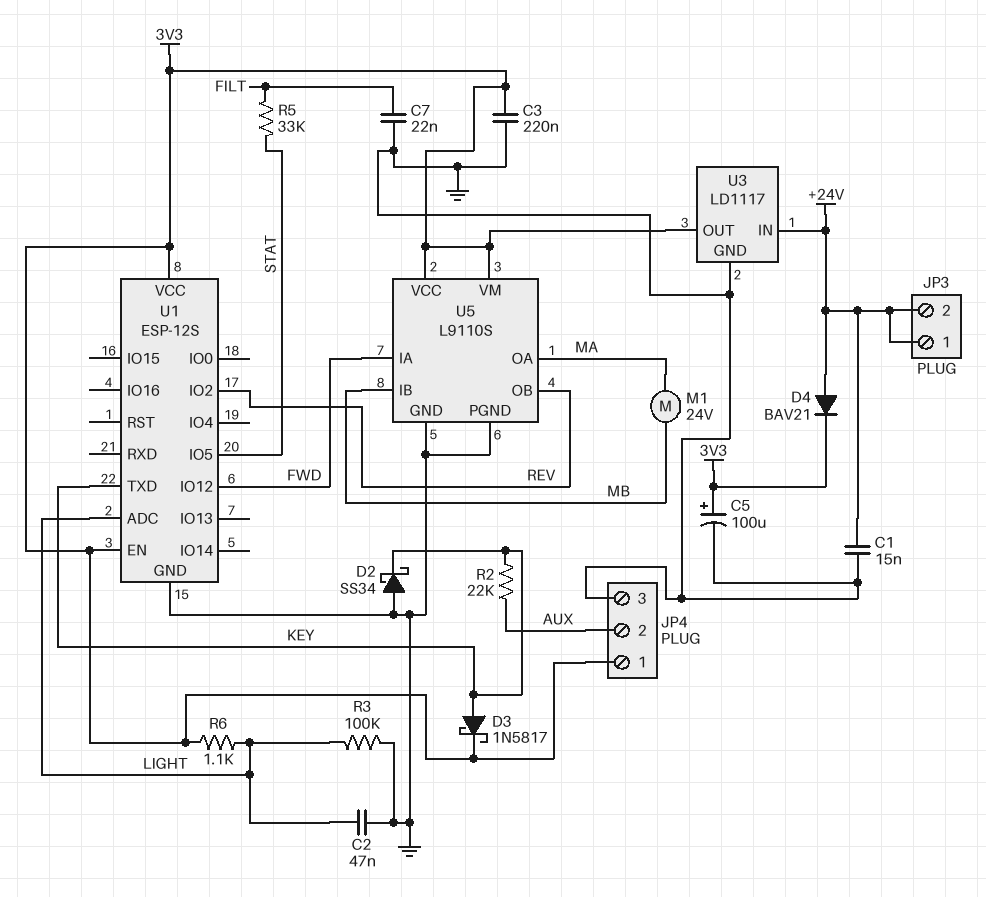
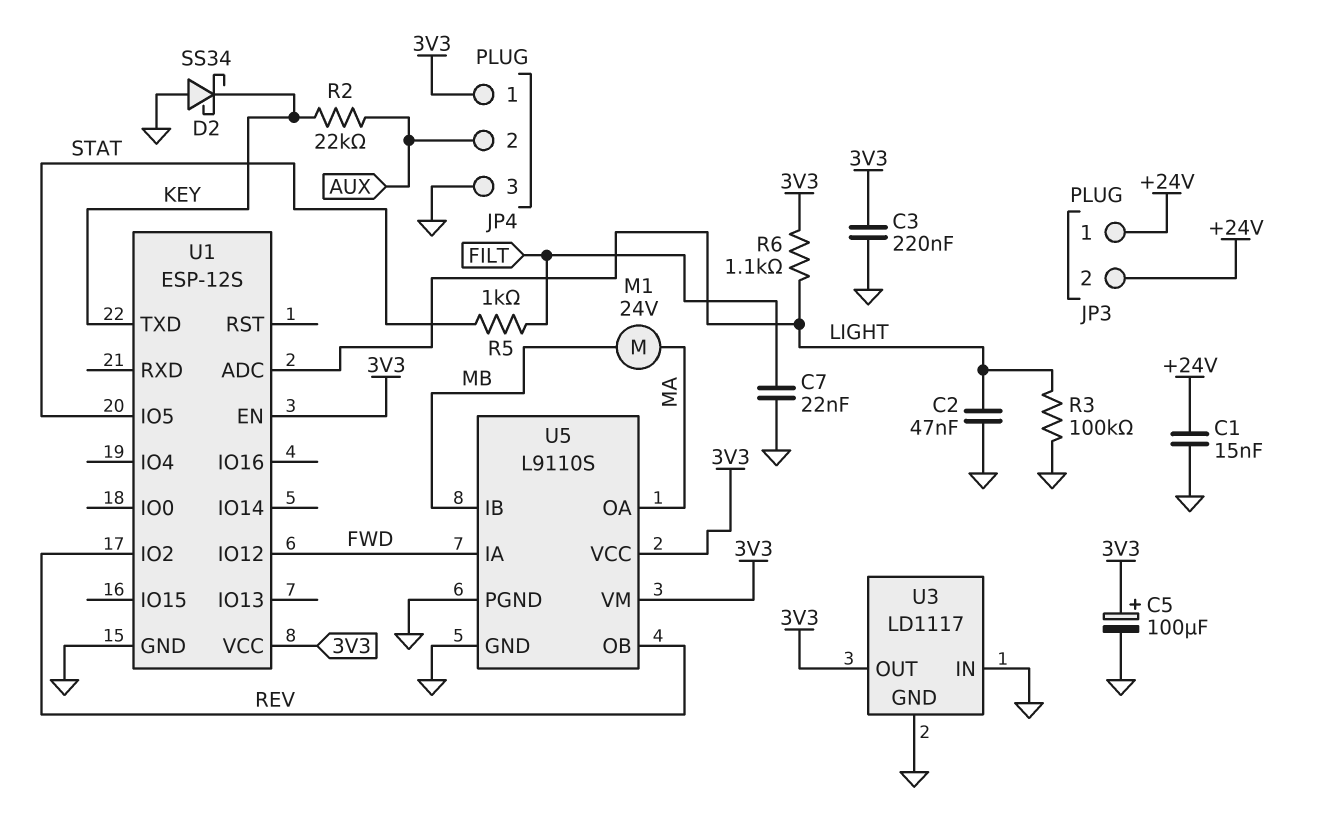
D3: schottky 1N5817 (A KEY, K 3V3) -> none
D4: diode BAV21 (A +24V, K 3V3) -> none
R5: 33k (FILT, STAT) -> 1k (FILT, STAT)
U3 pin IN: +24V -> GND

